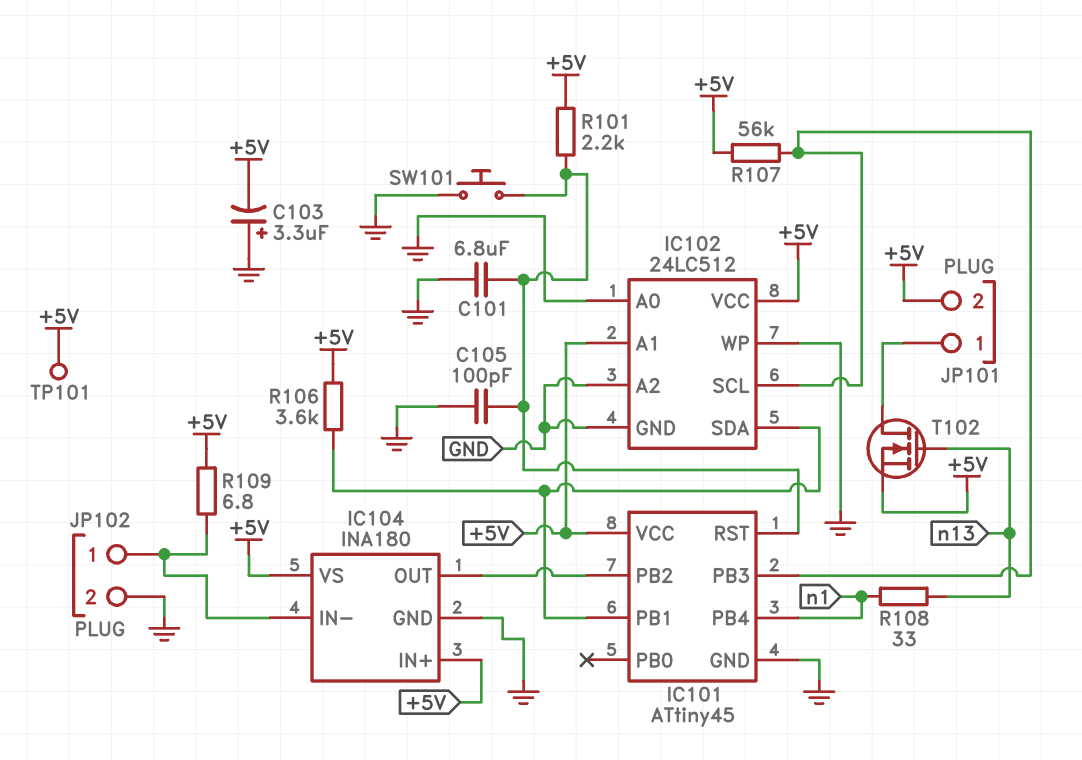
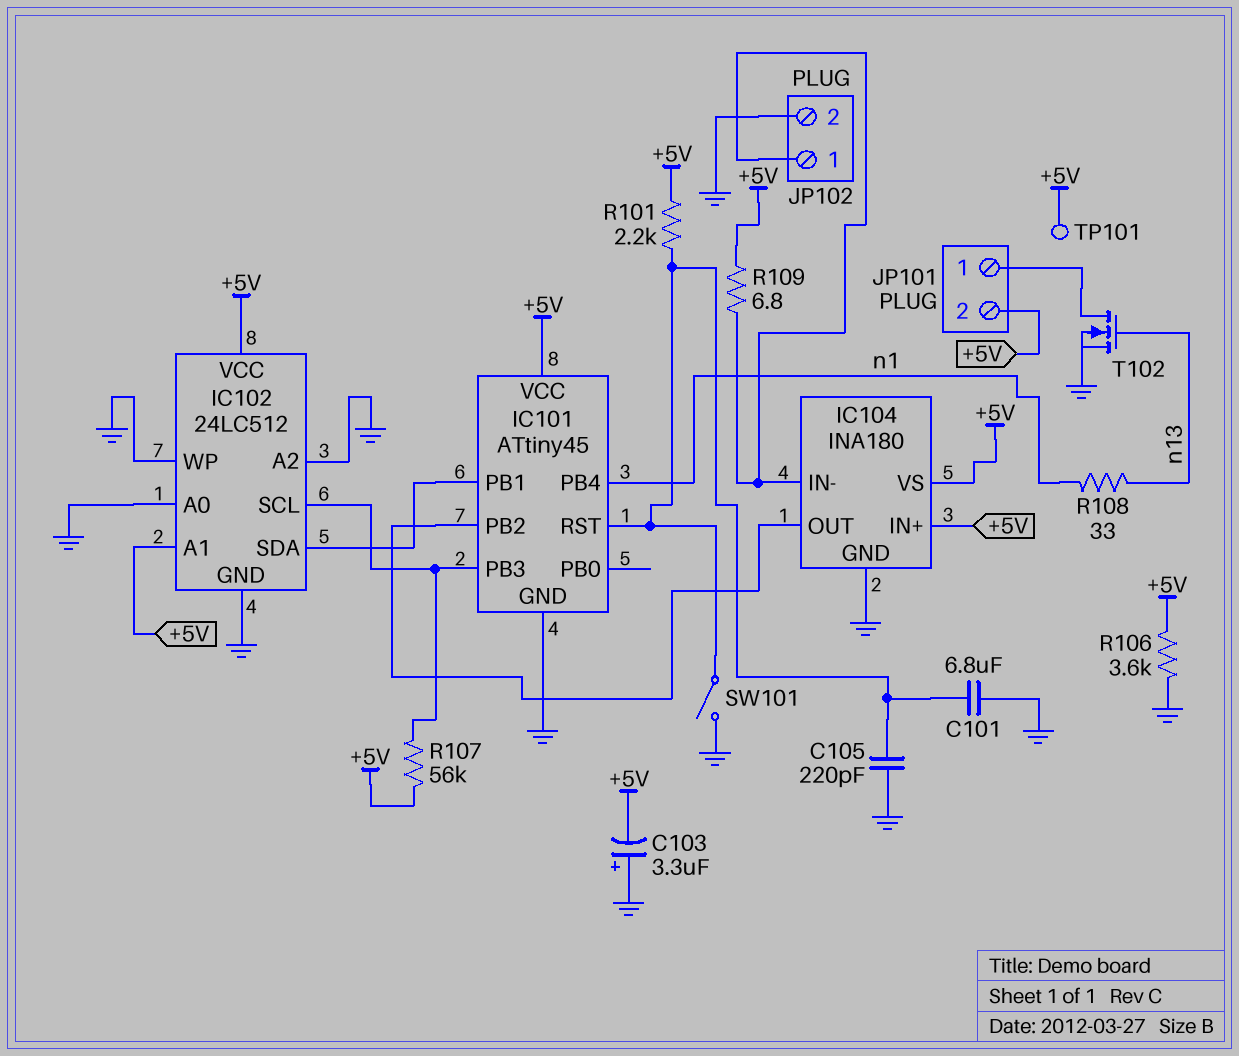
C105: 100pF (GND, IC101/RST) -> 220pF (GND, IC101/RST)
R106: 3.6k (+5V, IC101/PB1) -> 3.6k (+5V, GND)
SW101: button (GND, IC101/RST) -> switch (GND, IC101/RST)
T102: NMOS (G n13, D JP101/1, S +5V) -> NMOS (G n13, D JP101/1, S GND)

